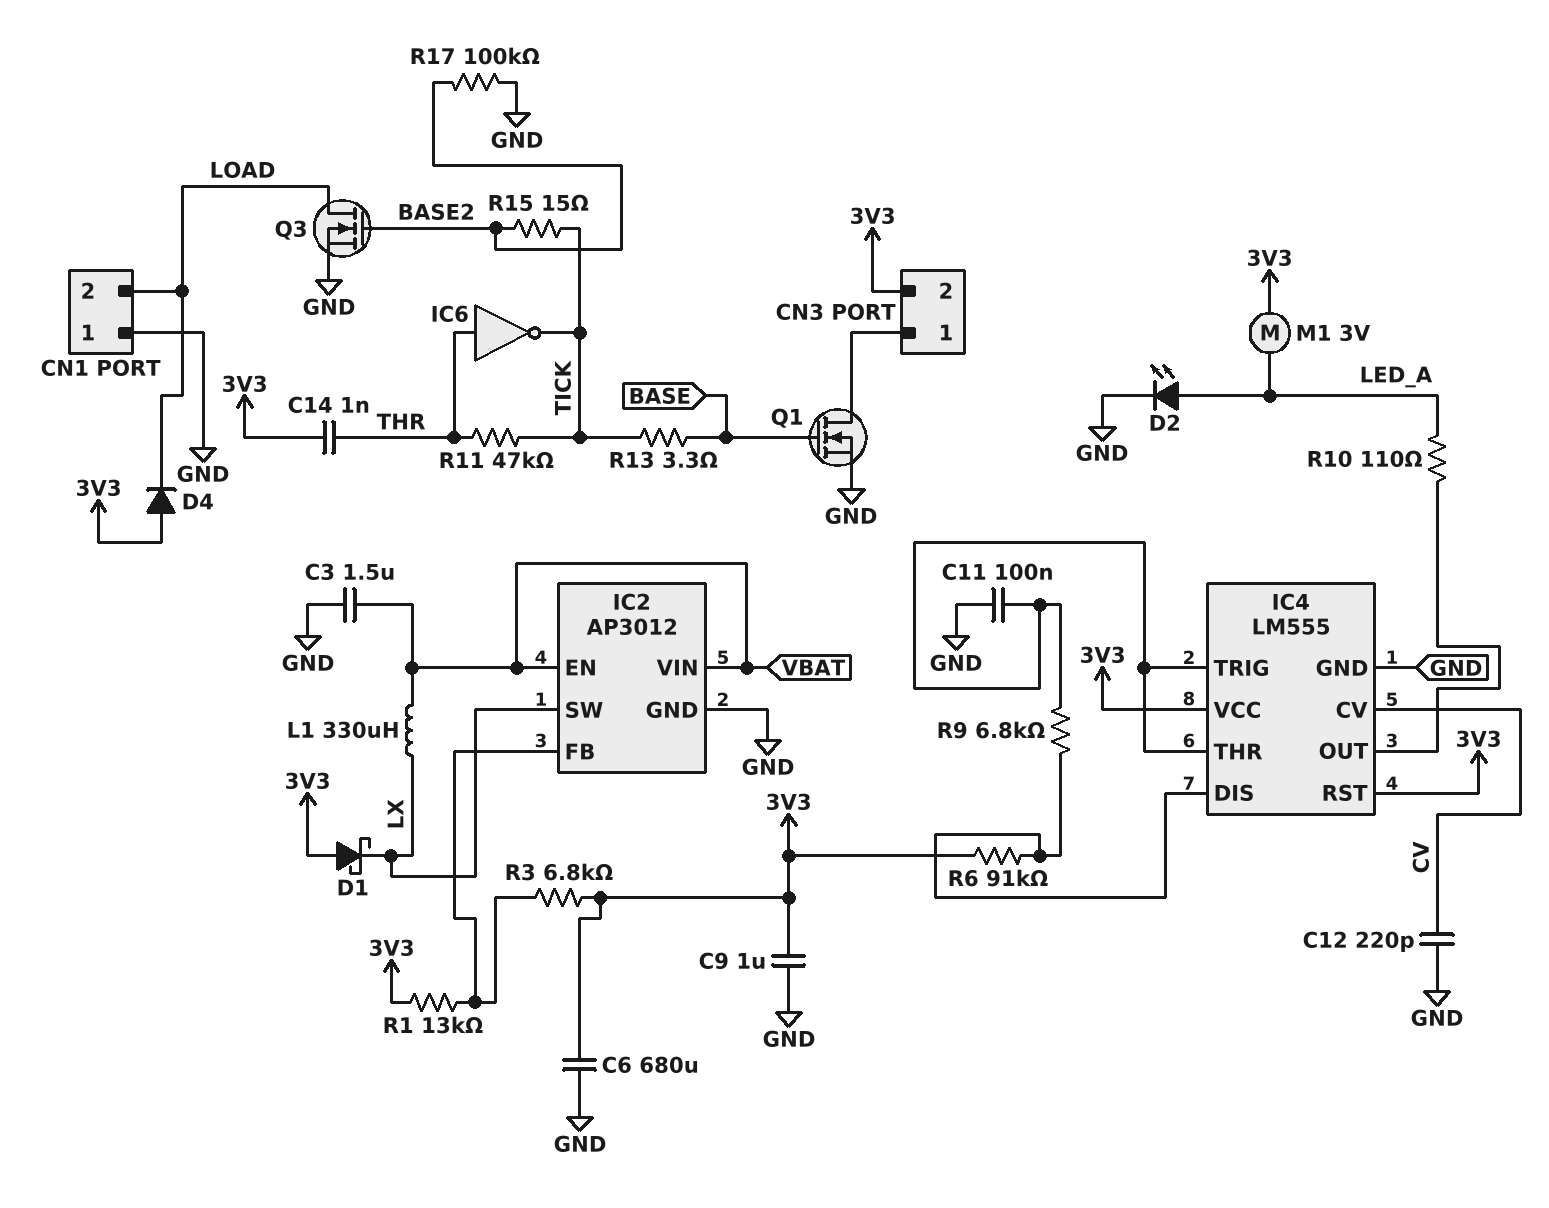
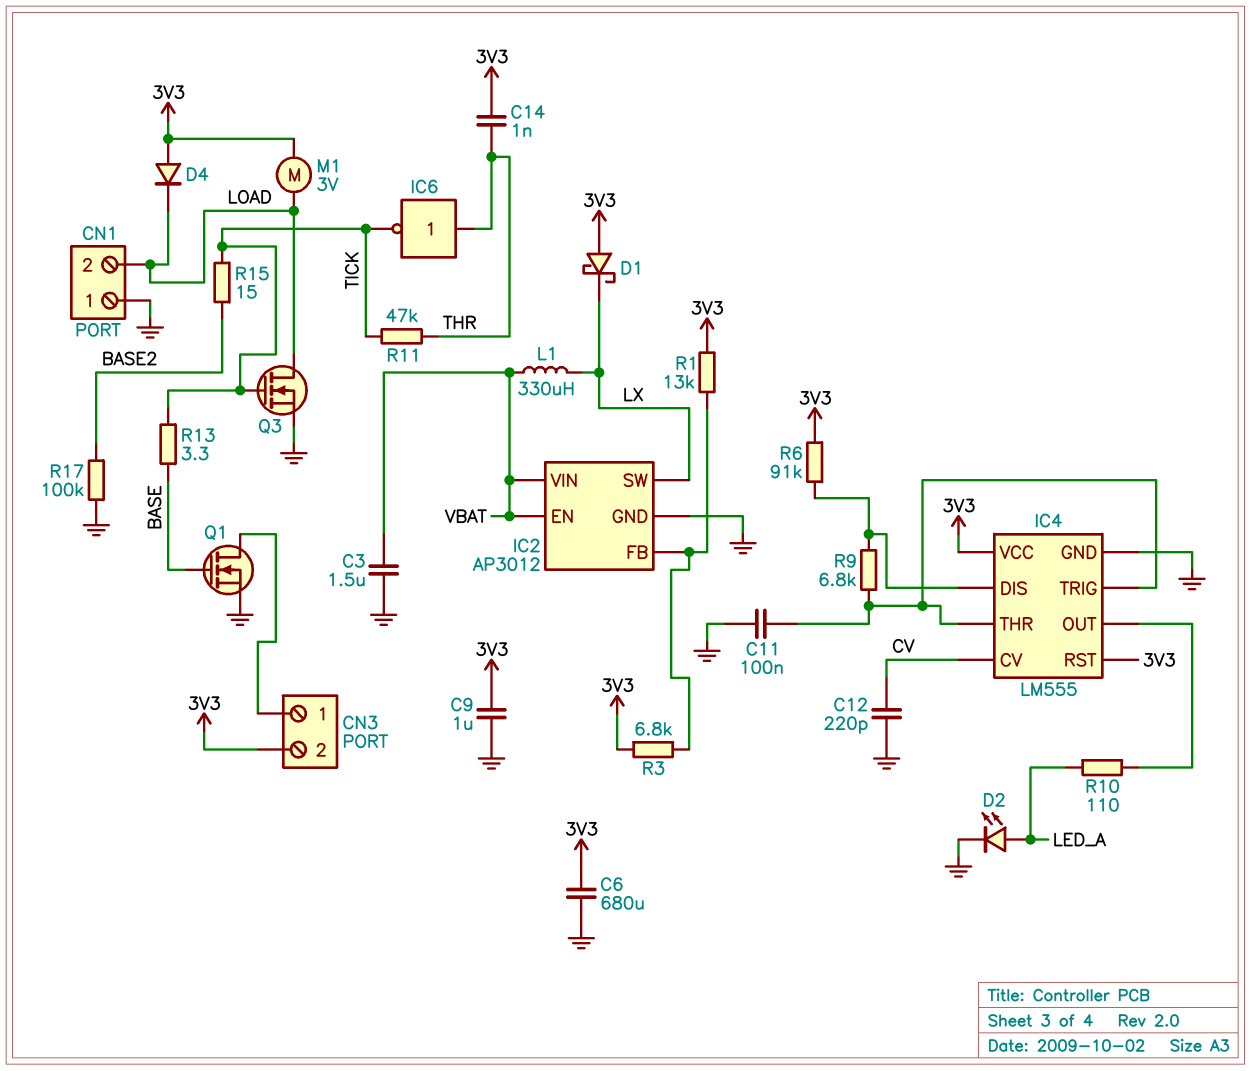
M1: motor 3V (3V3, LED_A) -> motor 3V (3V3, LOAD)
Q3: NMOS (G BASE2, D LOAD, S GND) -> NMOS (G TICK, D LOAD, S GND)

